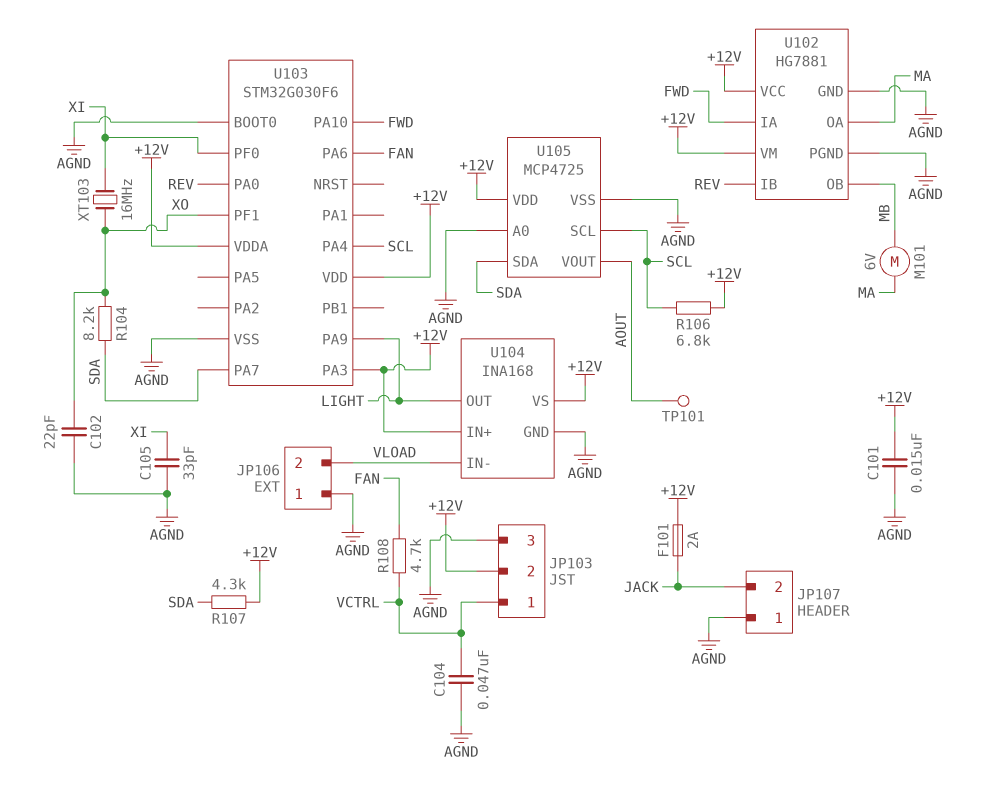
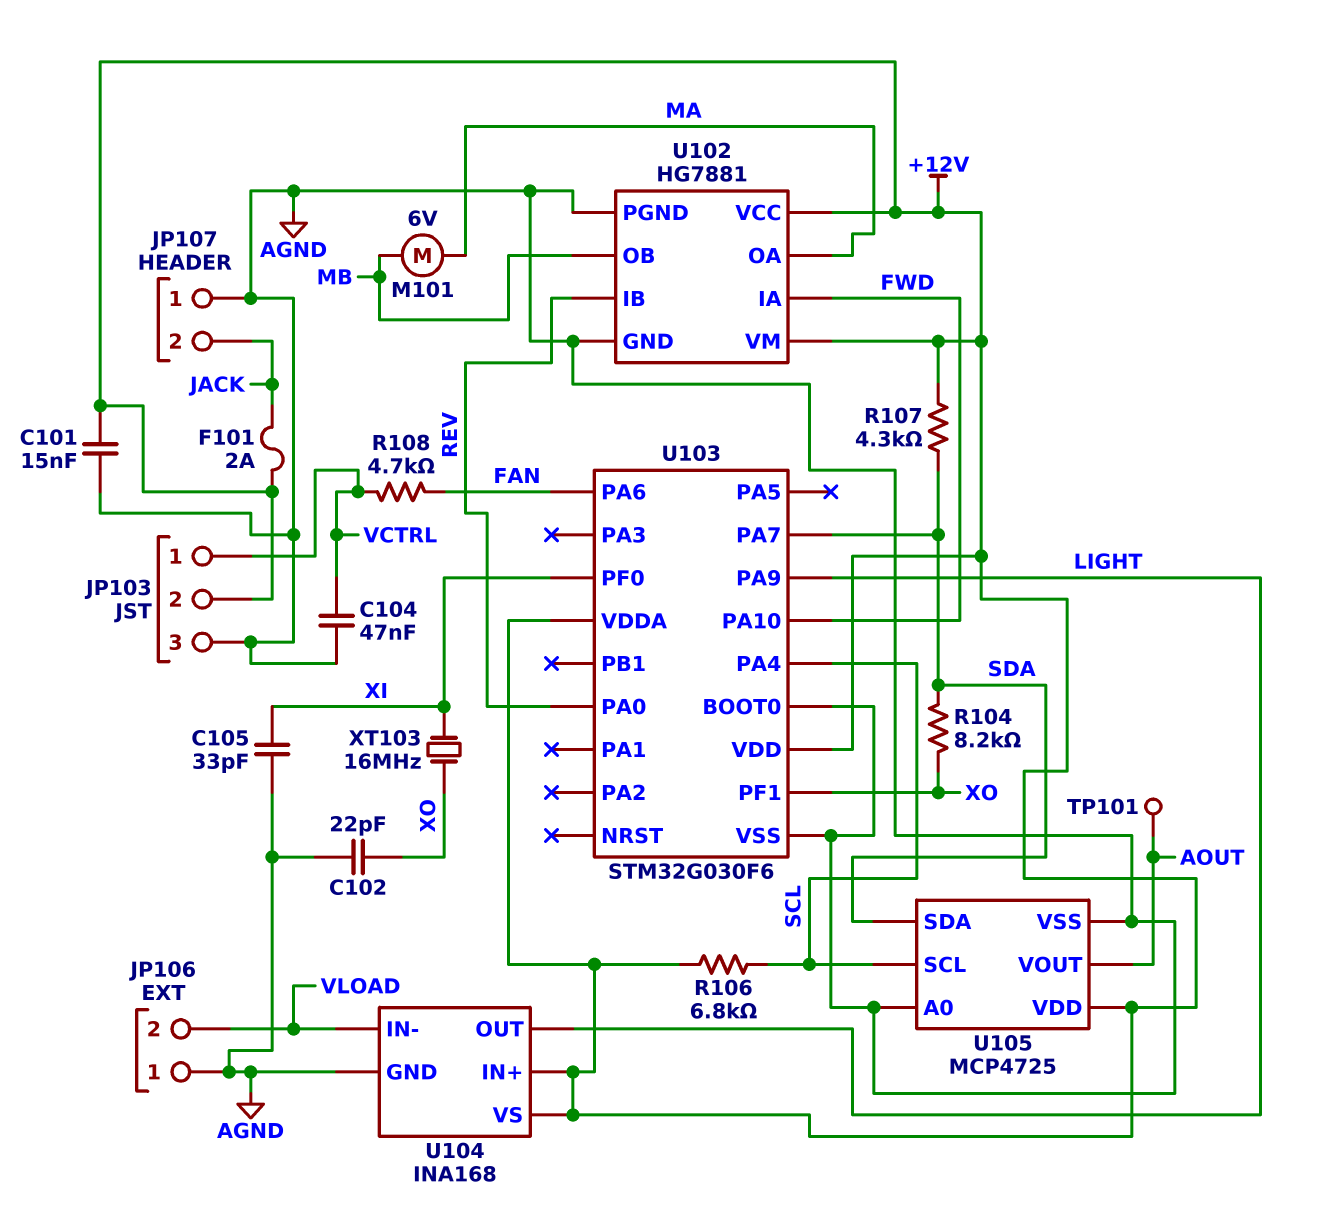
U103 pin PA3: +12V -> none

